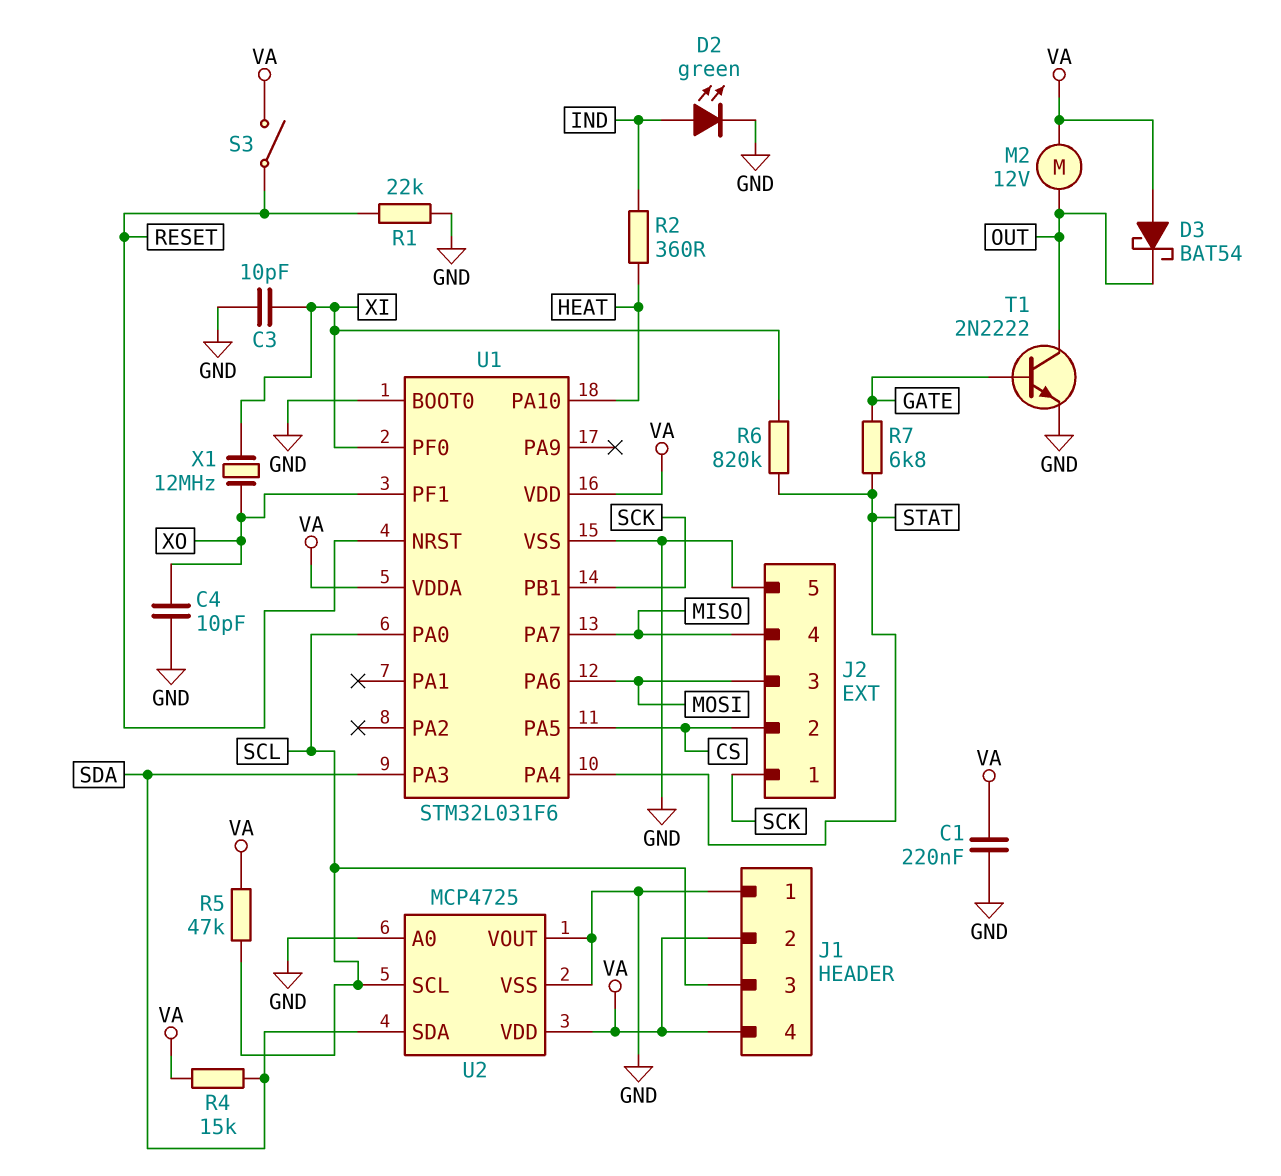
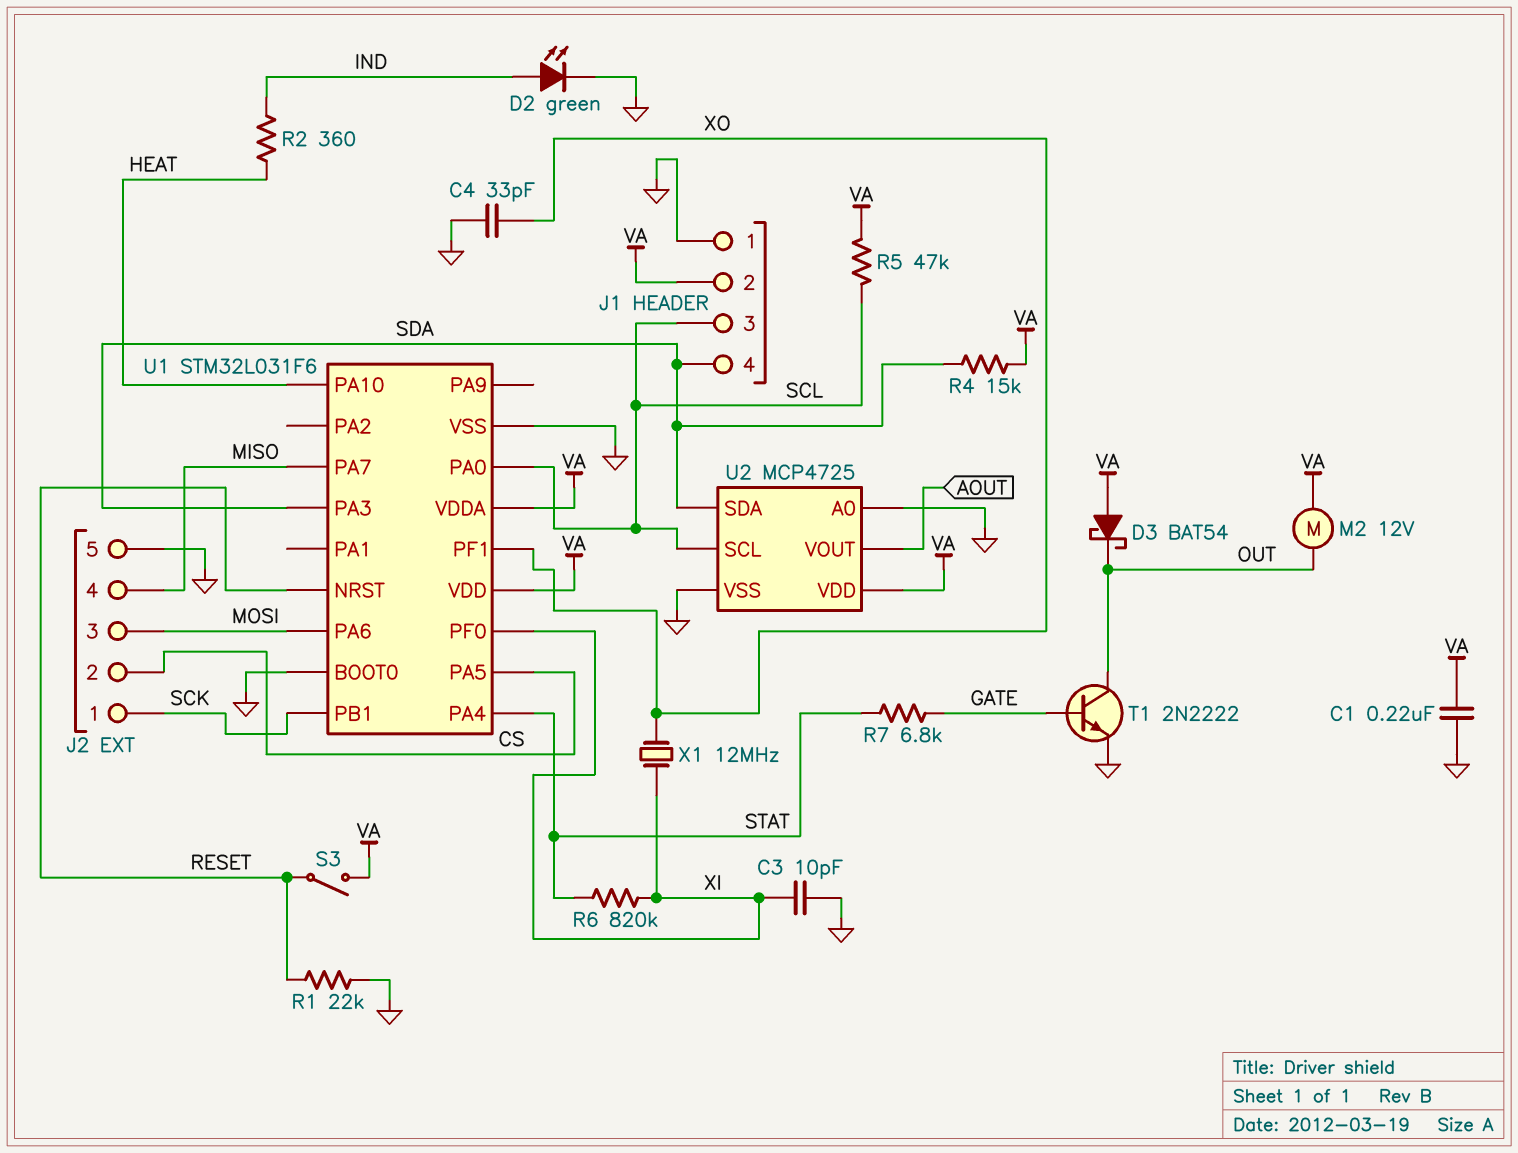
C4: 10pF (GND, XO) -> 33pF (GND, XO)
J1 pin 4: VA -> SDA
U2 pin VOUT: GND -> AOUT

